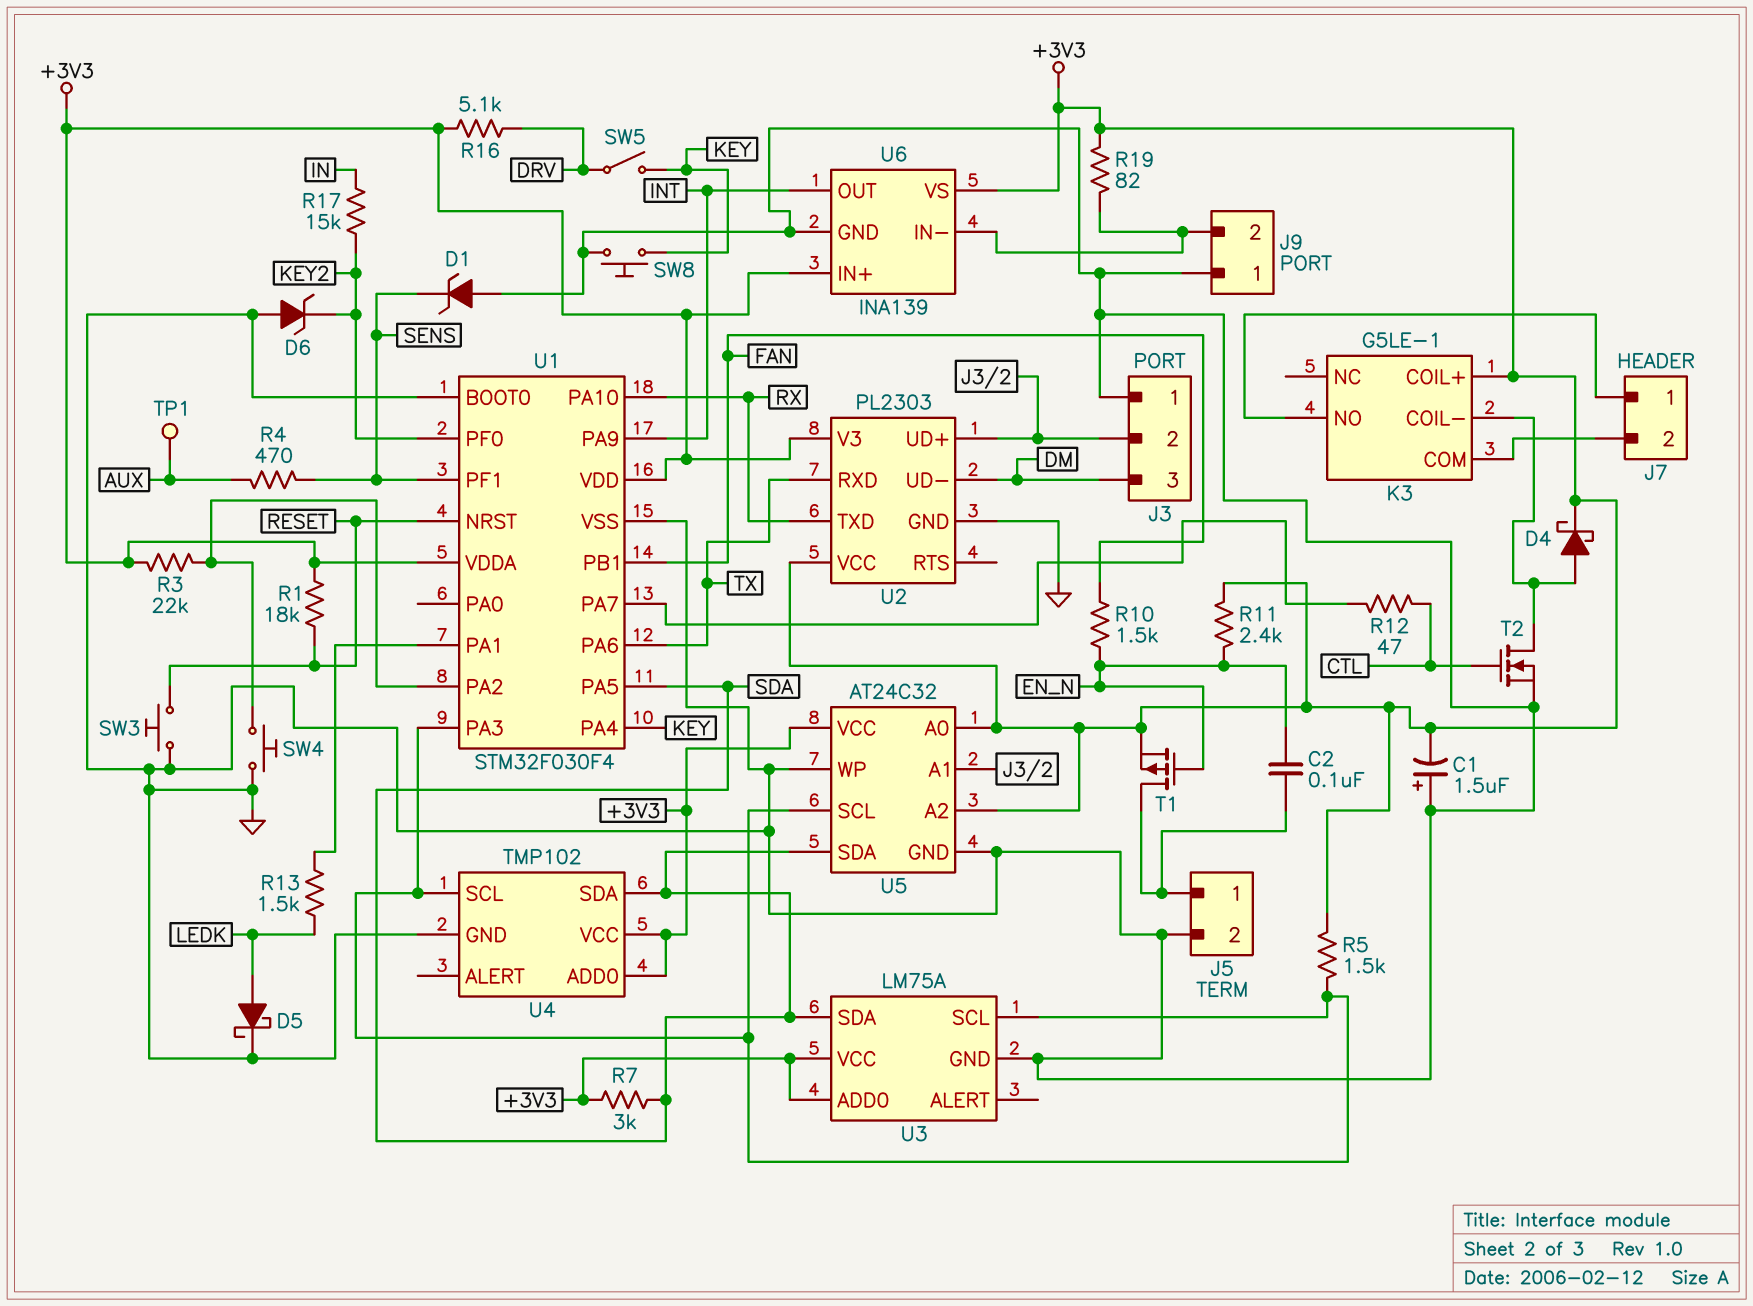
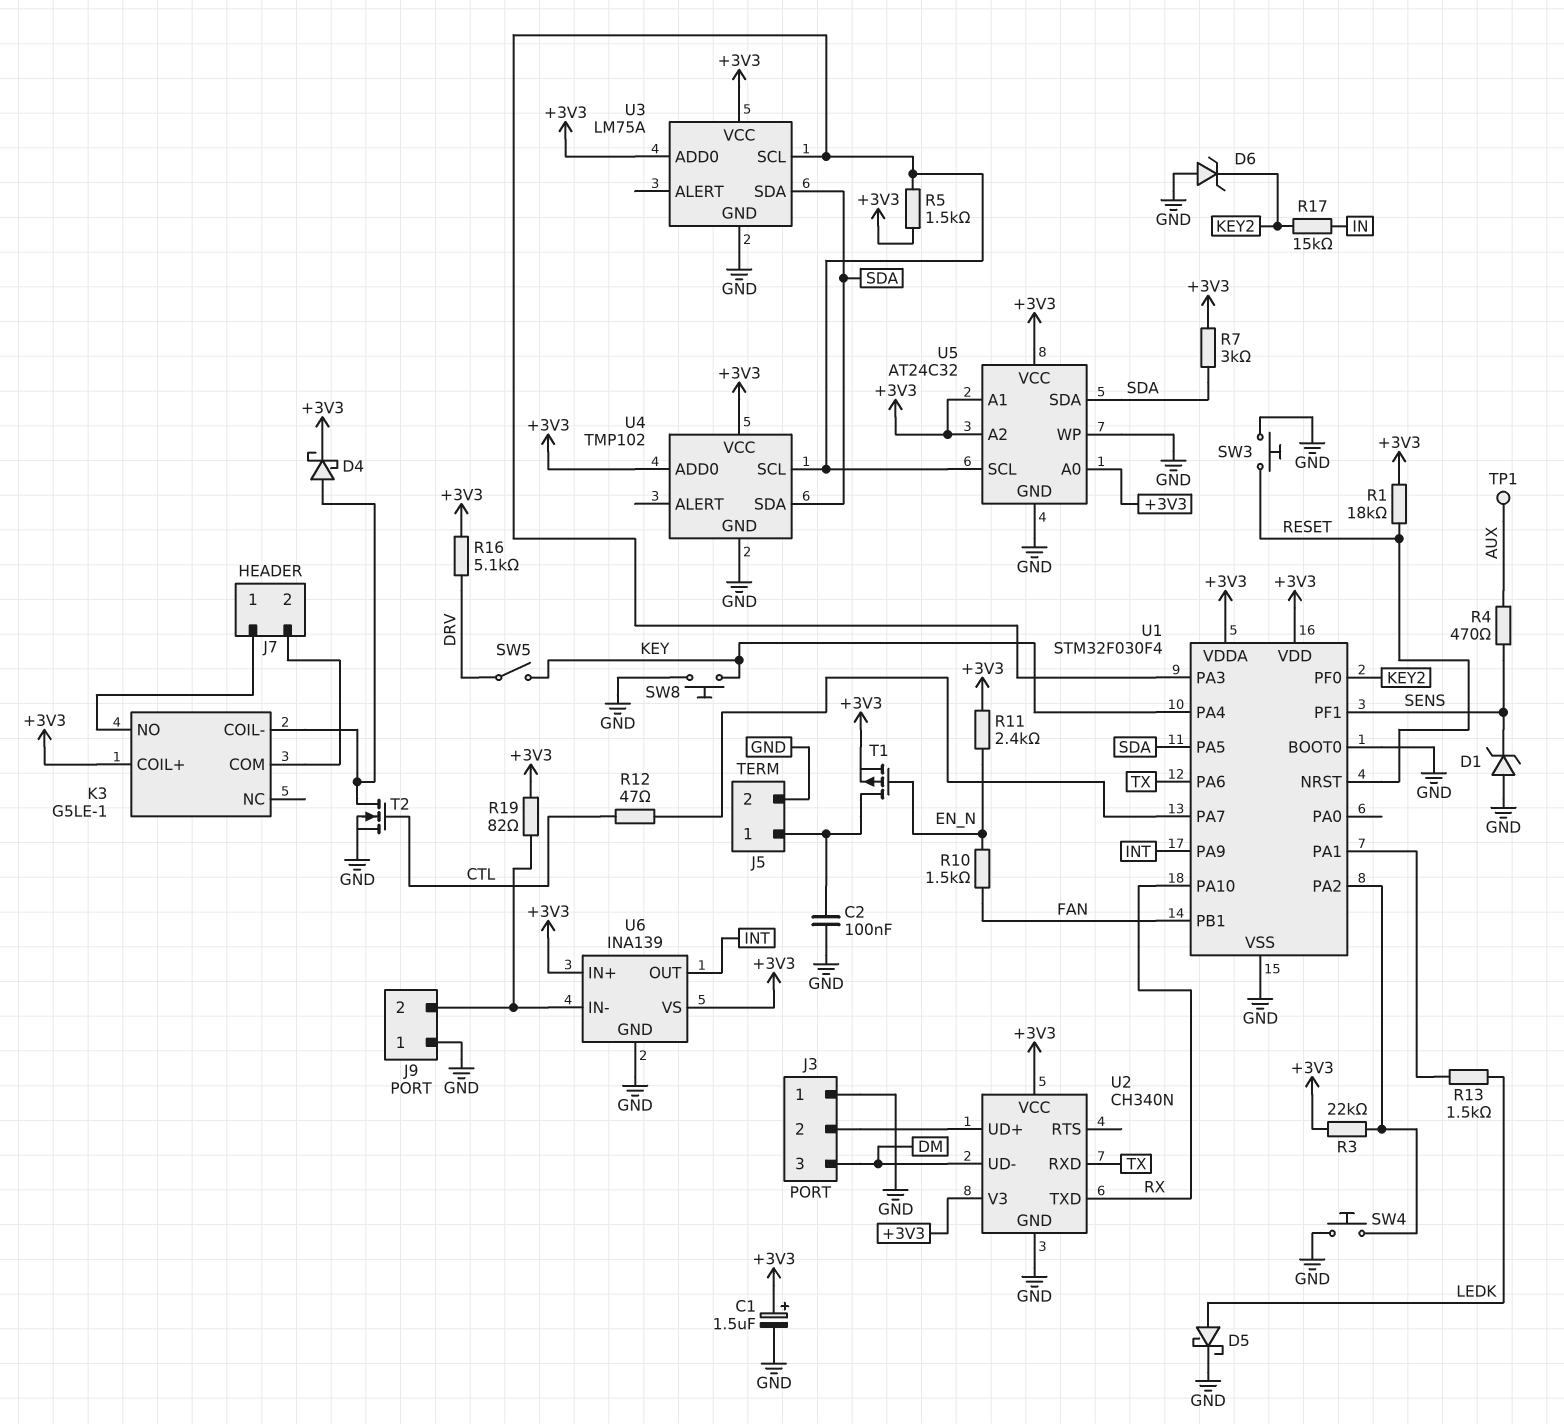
C1: 1.5uF (plus GND, minus +3V3) -> 1.5uF (plus +3V3, minus GND)
C2: 100nF (EN_N, J5/1) -> 100nF (GND, J5/1)
U2: PL2303 -> CH340N
U5 pin A1: J3/2 -> +3V3

